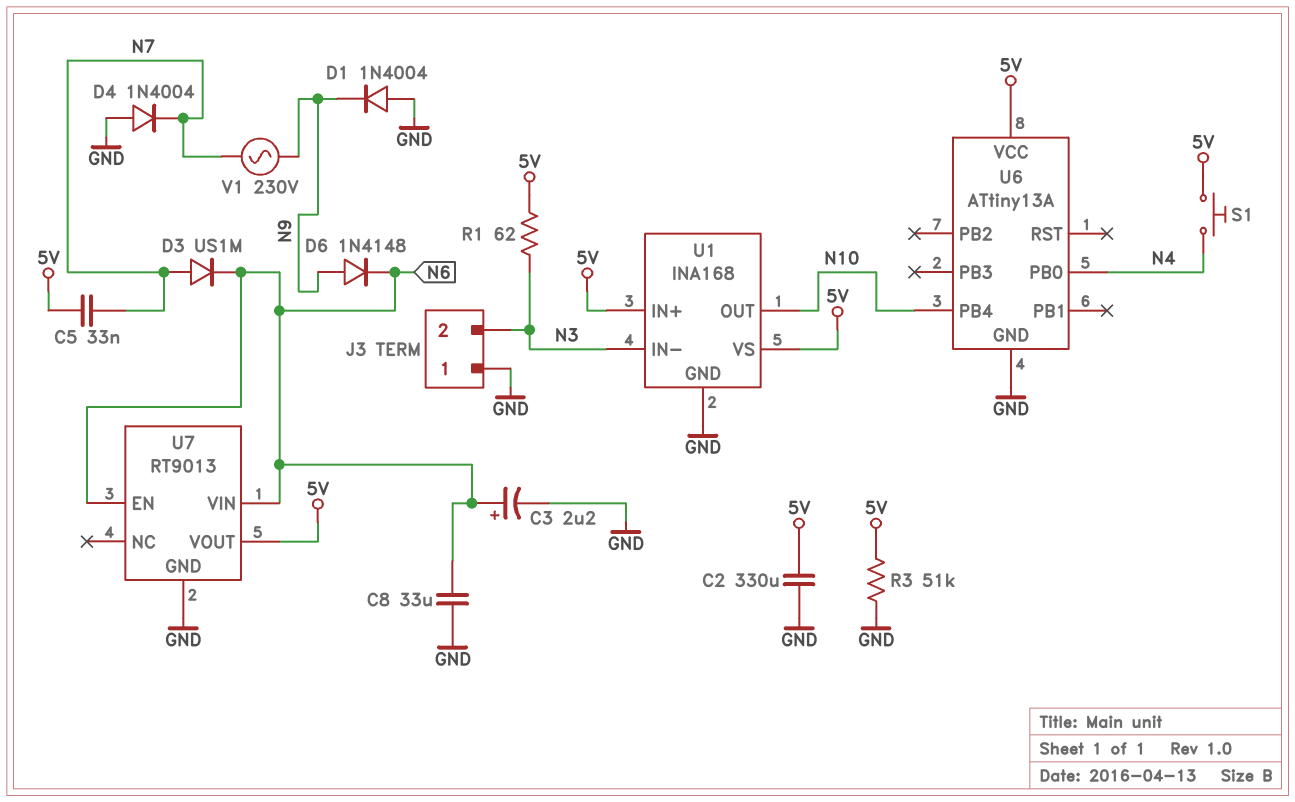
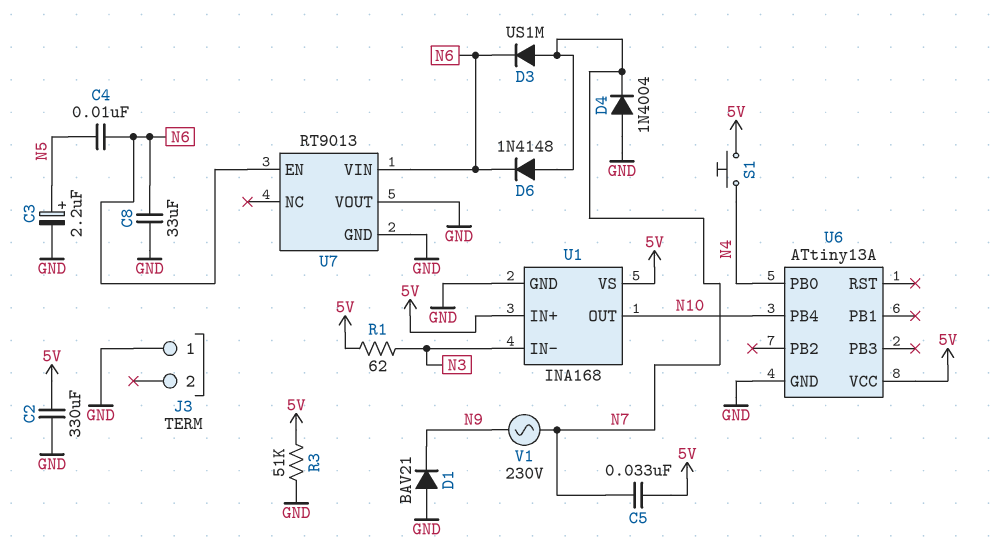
C3: 2.2uF (plus N6, minus GND) -> 2.2uF (plus N5, minus GND)
C4: none -> 10nF (N5, N6)
D1: diode 1N4004 (A GND, K N9) -> diode BAV21 (A GND, K N9)
D6: diode 1N4148 (A N9, K N6) -> diode 1N4148 (A N7, K N6)
J3 pin 2: N3 -> none
U7 pin VOUT: 5V -> GND

